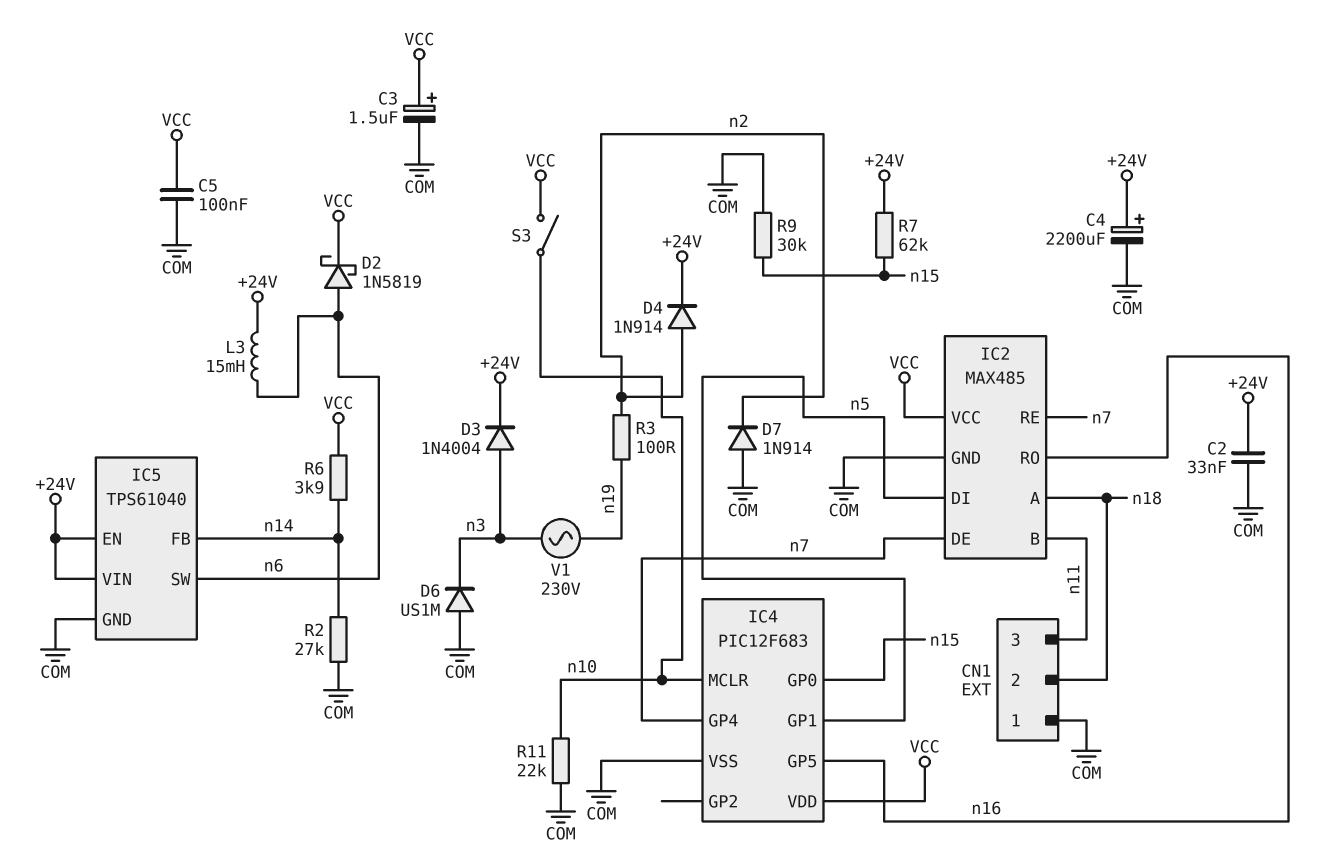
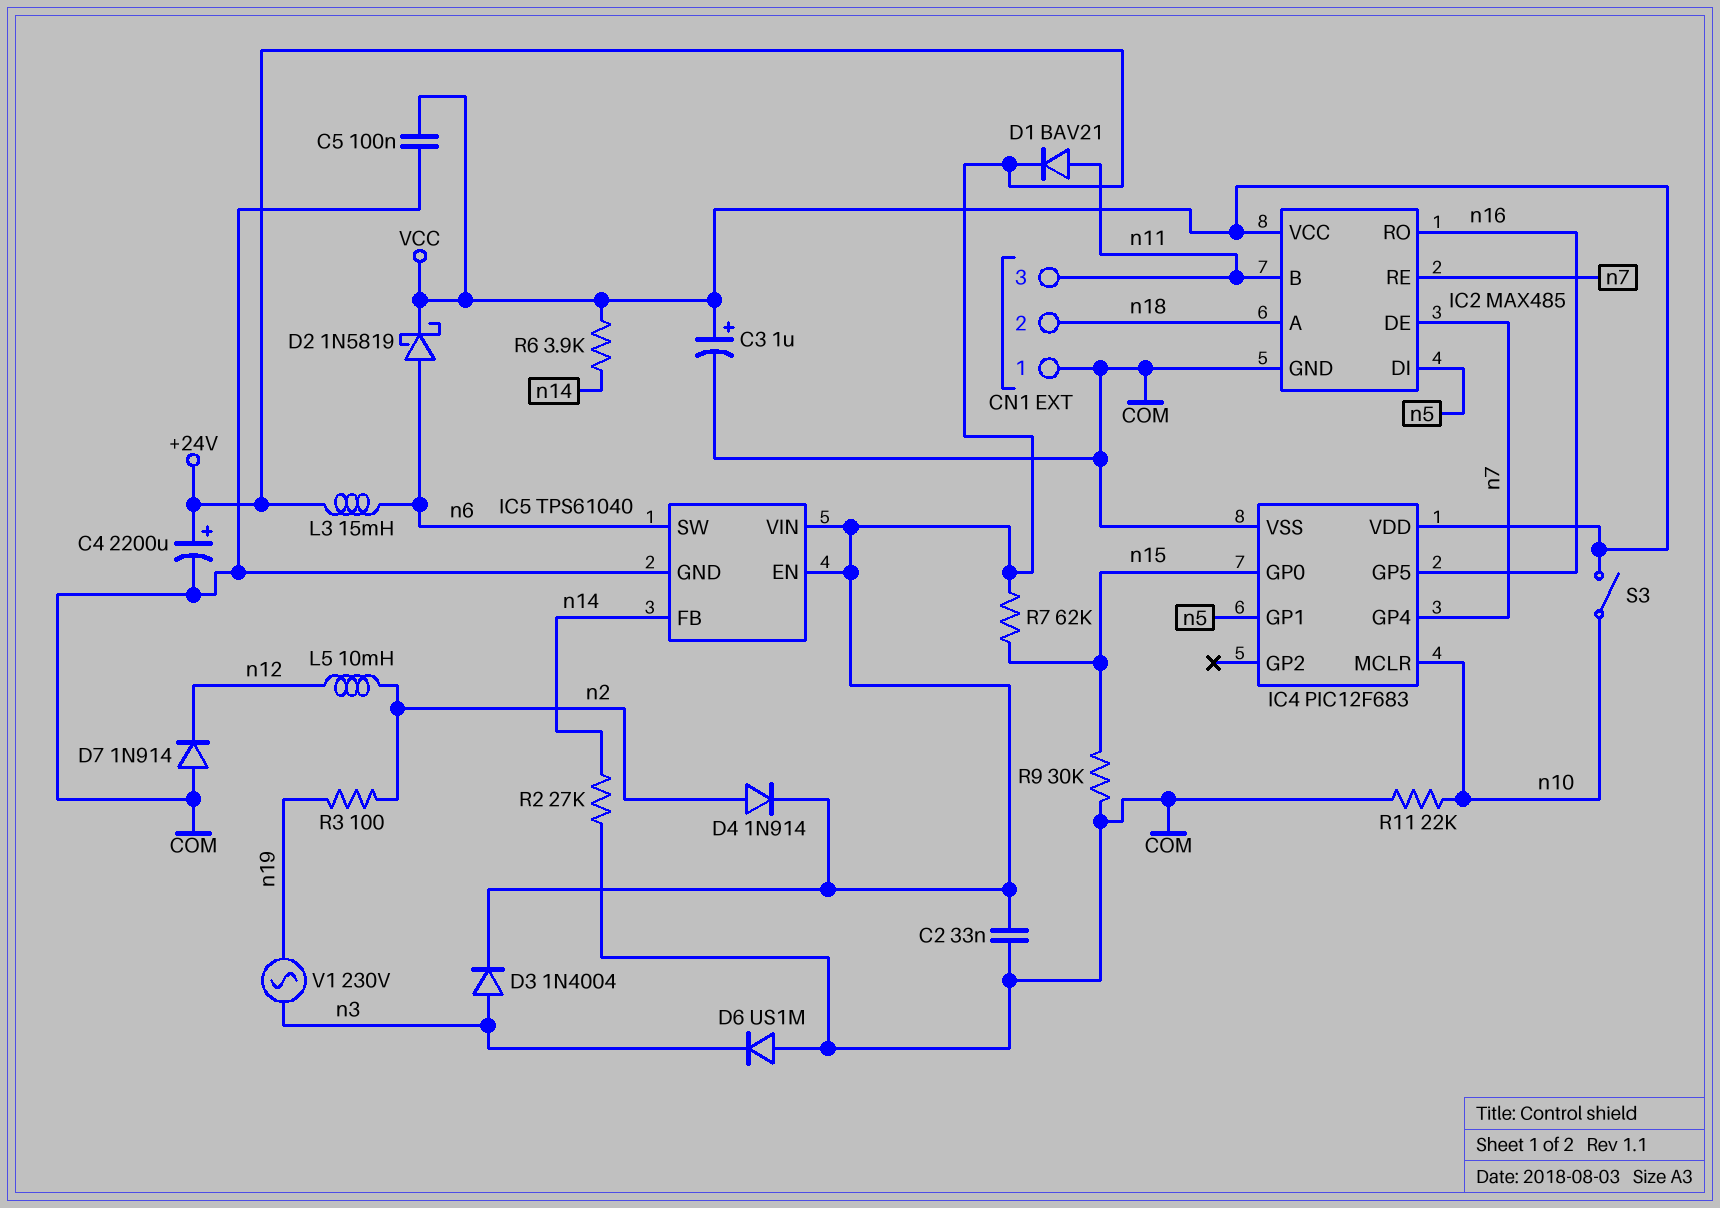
C3: 1.5uF (plus VCC, minus COM) -> 1uF (plus VCC, minus COM)
D1: none -> diode BAV21 (A n11, K +24V)
D7: diode 1N914 (A COM, K n2) -> diode 1N914 (A COM, K n12)
L5: none -> 10mH (n2, n12)

